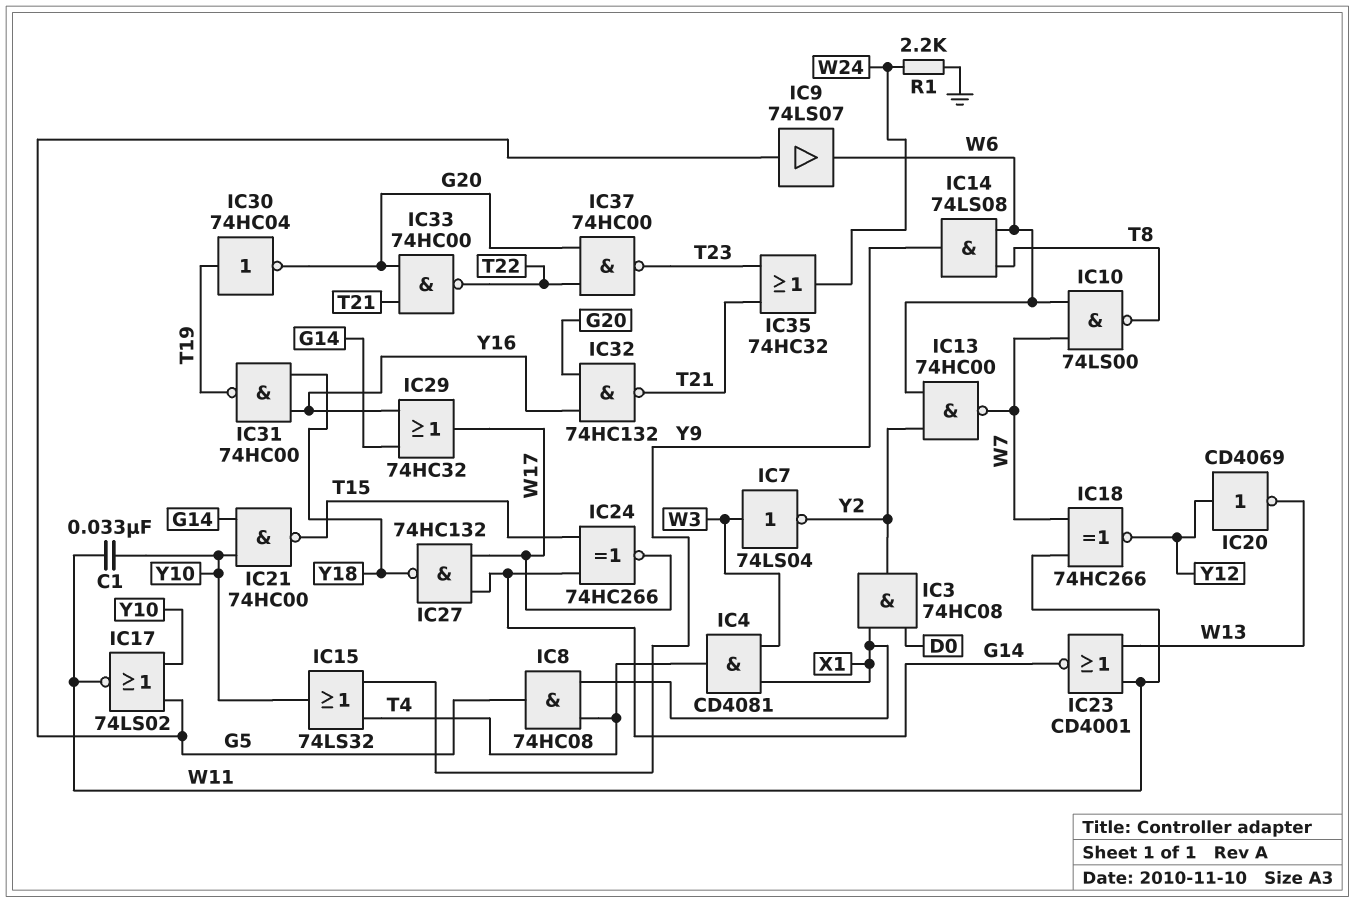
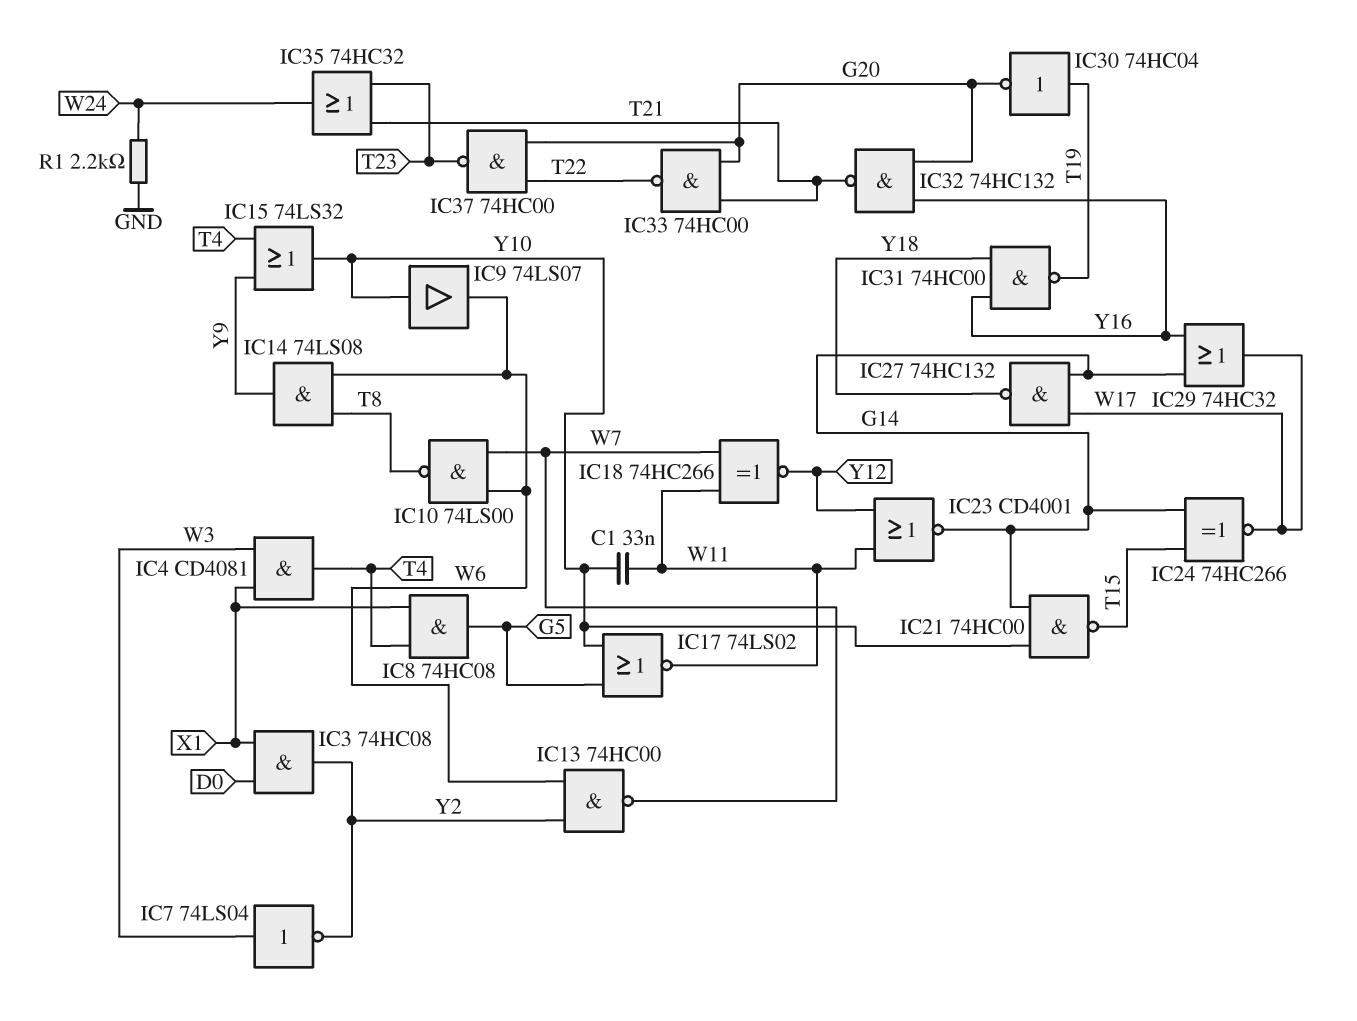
IC9: buffer 74LS07 (in G5, out W6) -> buffer 74LS07 (in Y10, out W6)
IC20: NOT CD4069 (in Y12, out W13) -> none
IC23: NOR CD4001 (in W11, in W13, out G14) -> NOR CD4001 (in W11, in Y12, out G14)

